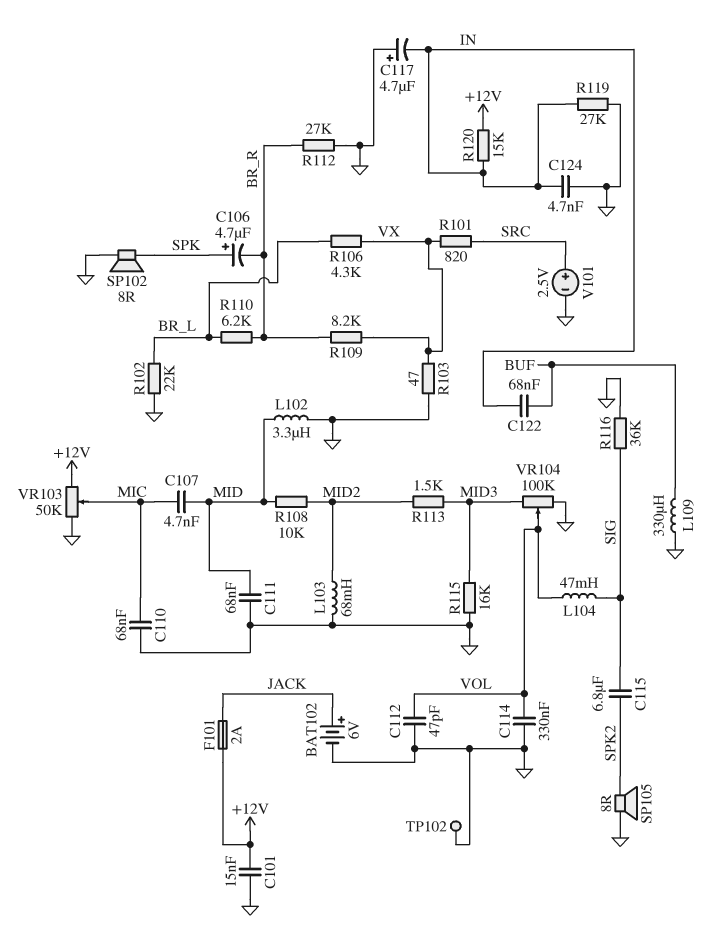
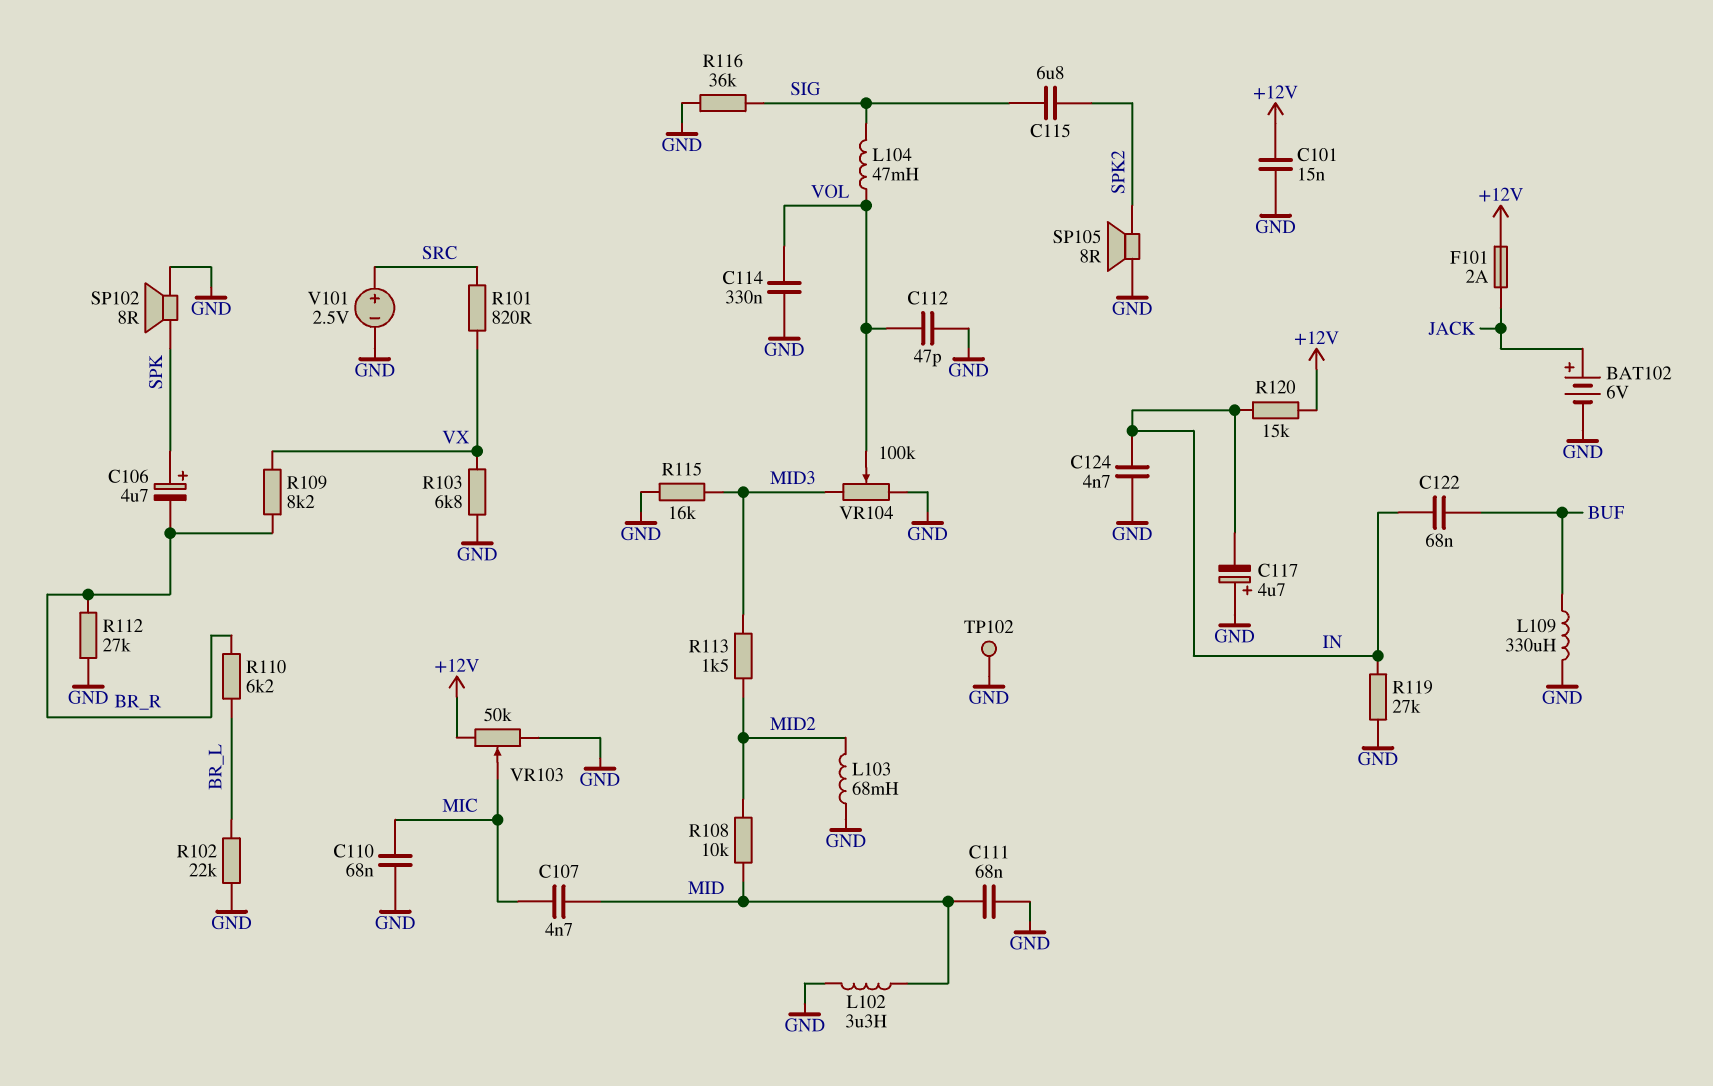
R103: 47 (GND, VX) -> 6.8k (GND, VX)
R106: 4.3k (BR_L, VX) -> none

